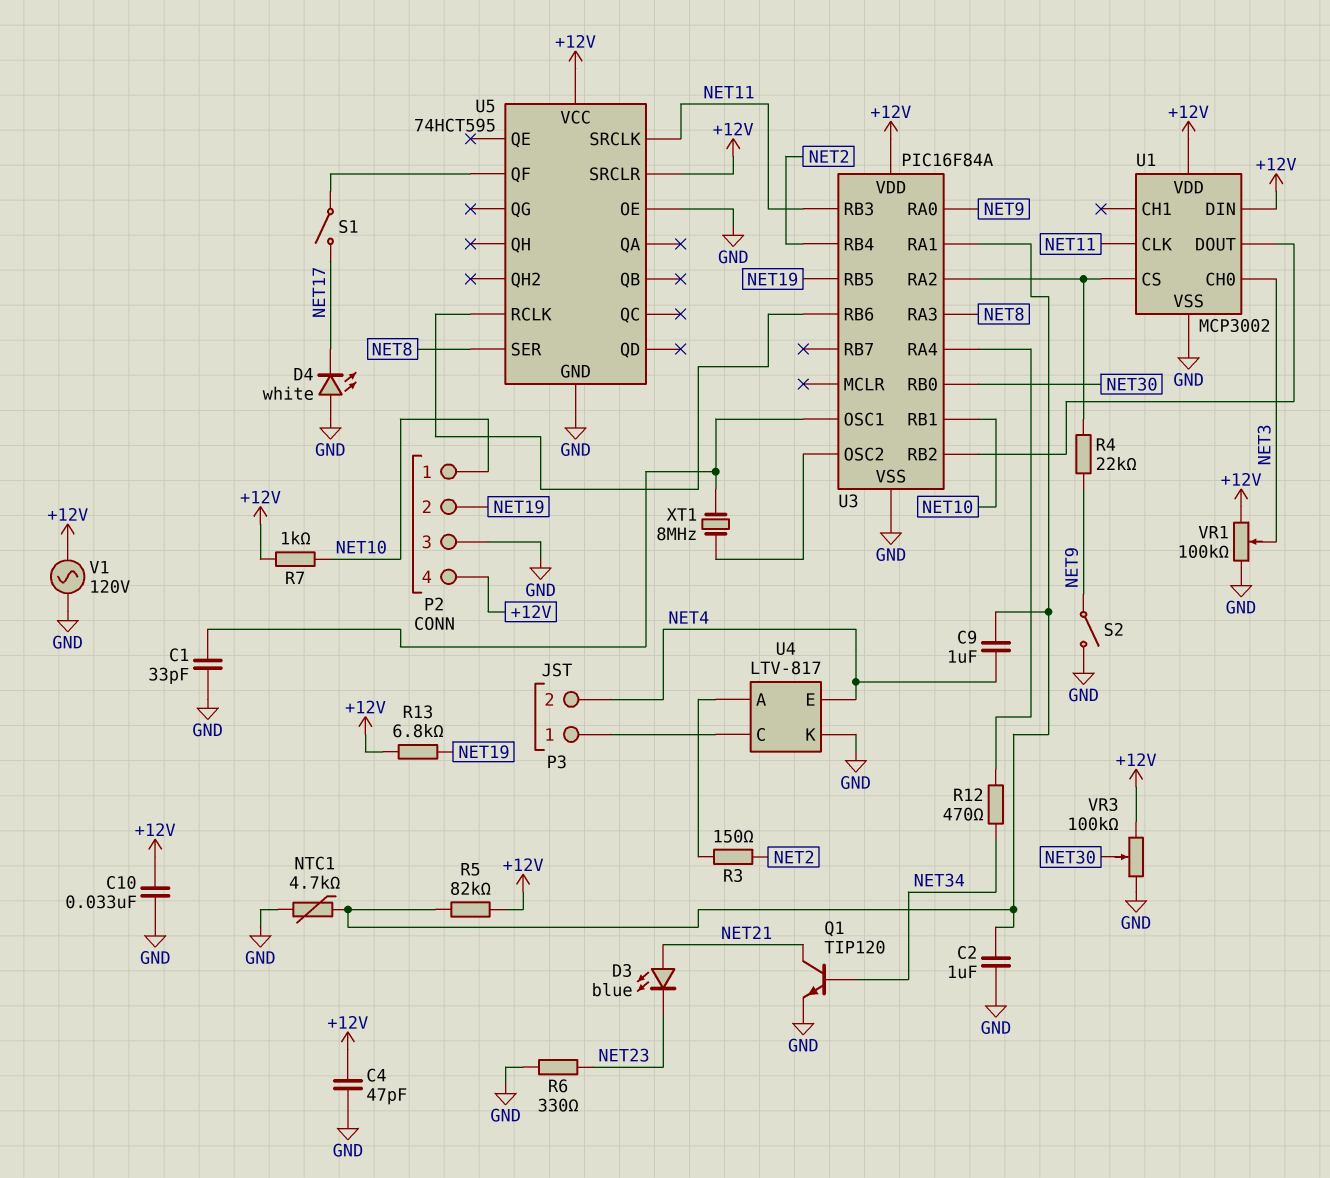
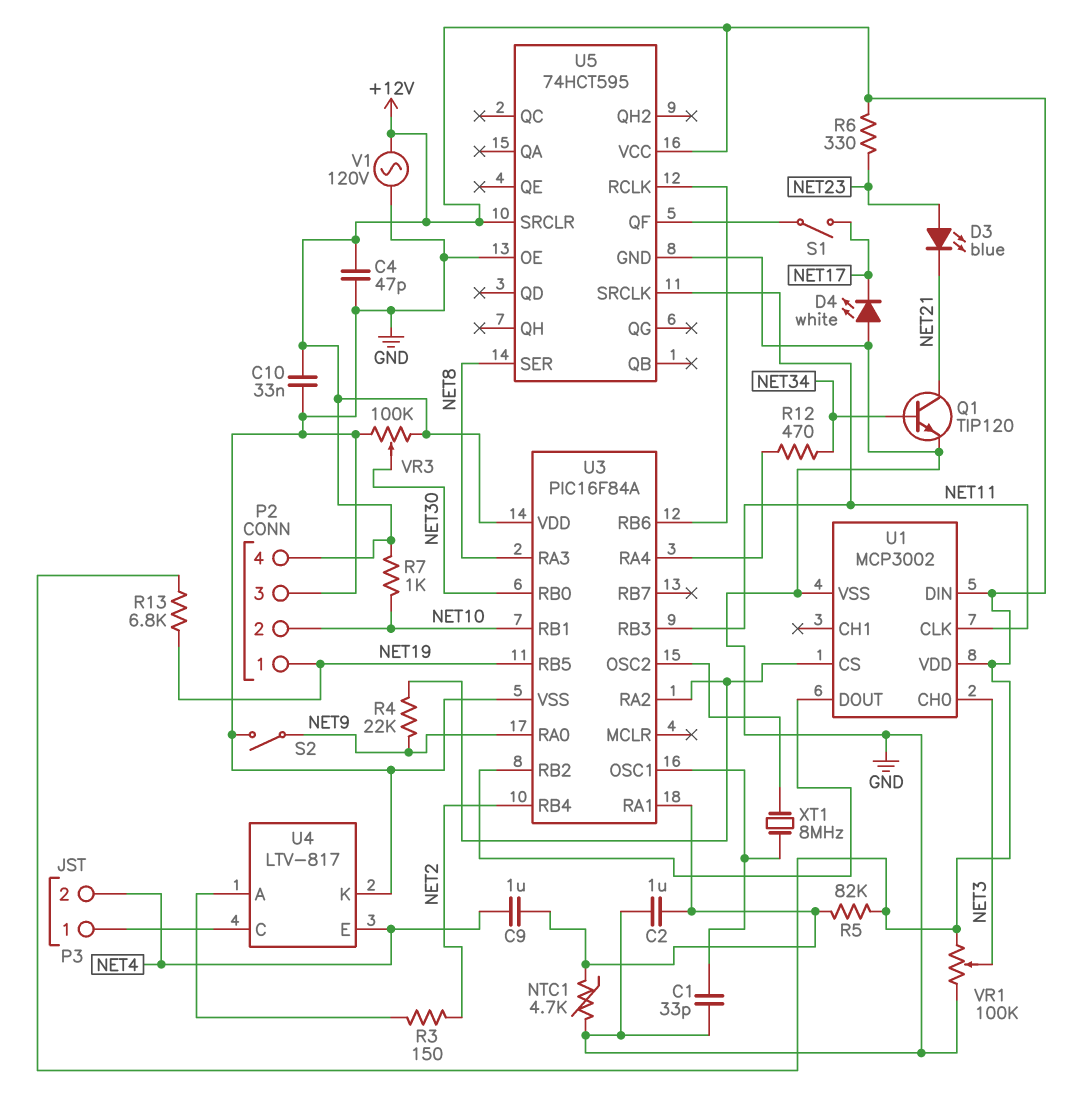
D3: LED blue (A NET21, K NET23) -> LED blue (A NET23, K NET21)
P2 pin 1: NET10 -> NET19
P2 pin 2: NET19 -> NET10
R6: 330 (GND, NET23) -> 330 (+12V, NET23)

